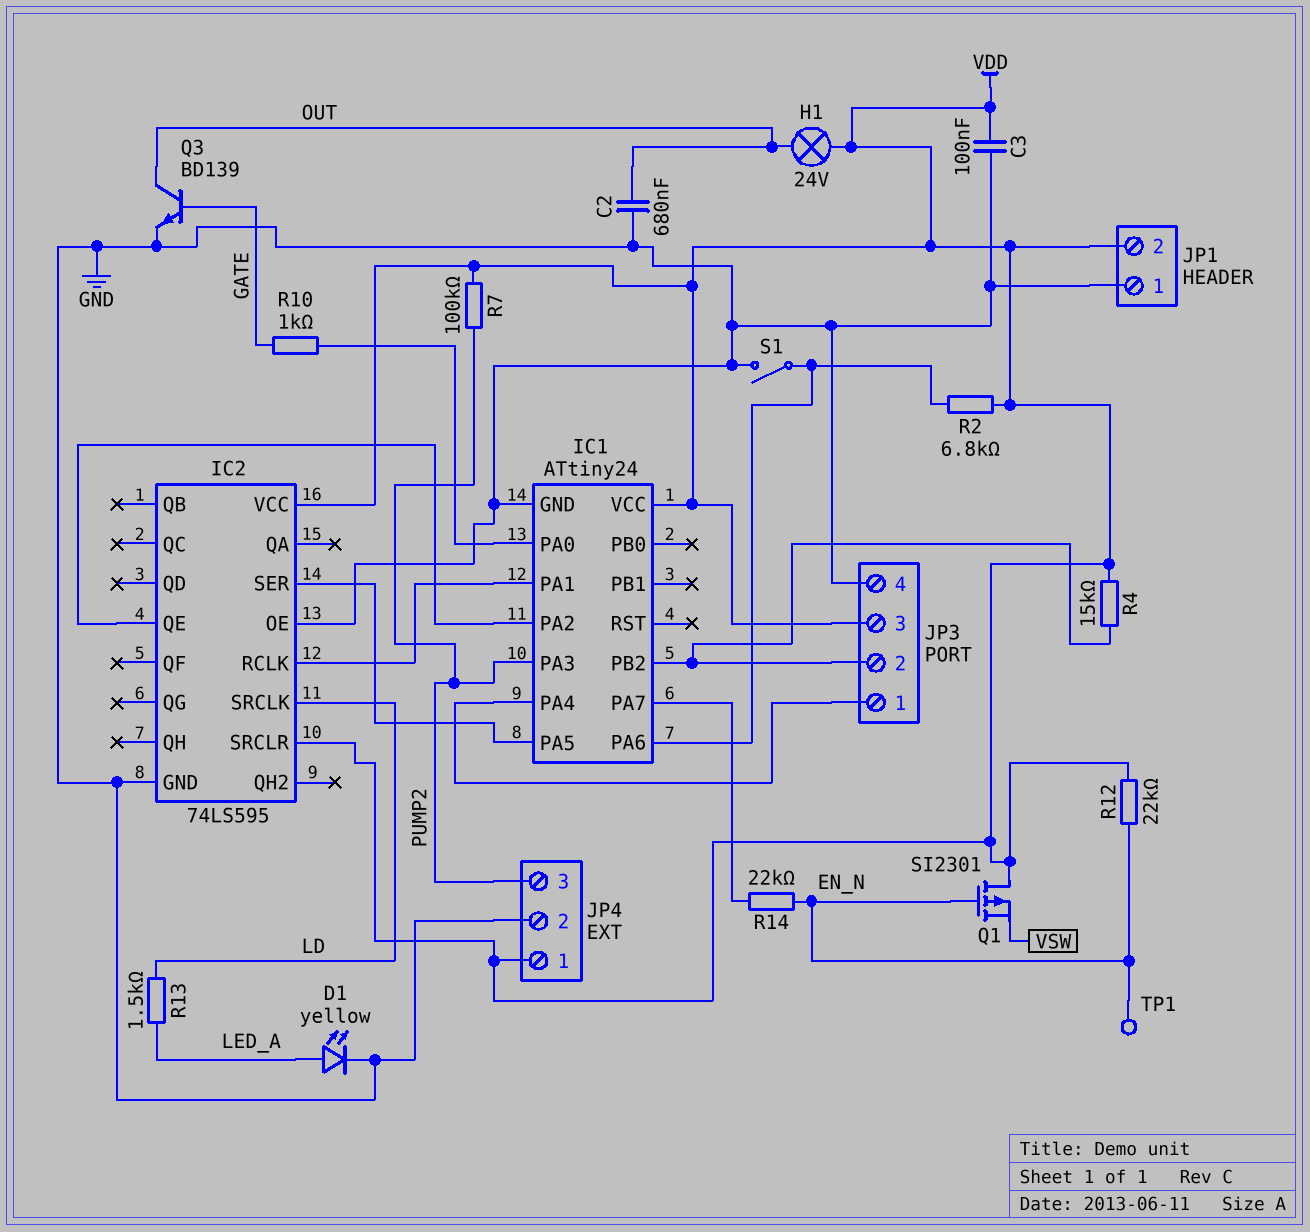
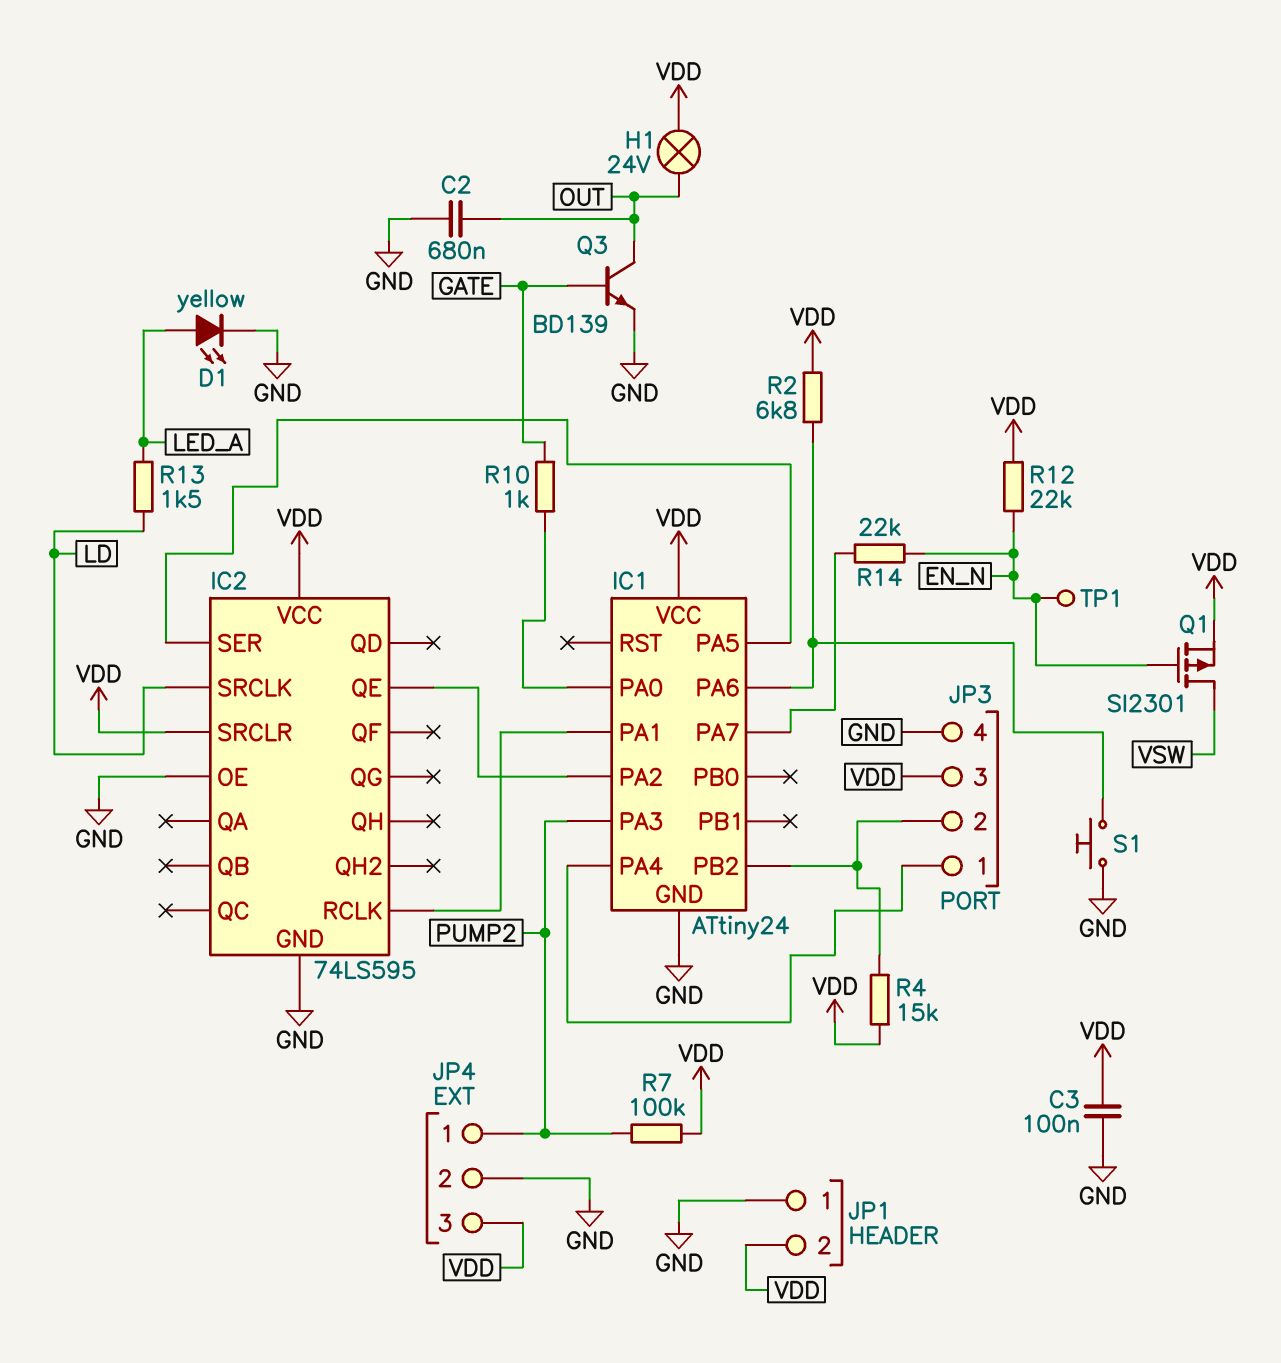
JP4 pin 1: VDD -> PUMP2
JP4 pin 3: PUMP2 -> VDD
Q1: PMOS SI2301 (G EN_N, D VDD, S VSW) -> PMOS SI2301 (G EN_N, D VSW, S VDD)
S1: switch (GND, IC1/PA6) -> button (GND, IC1/PA6)

